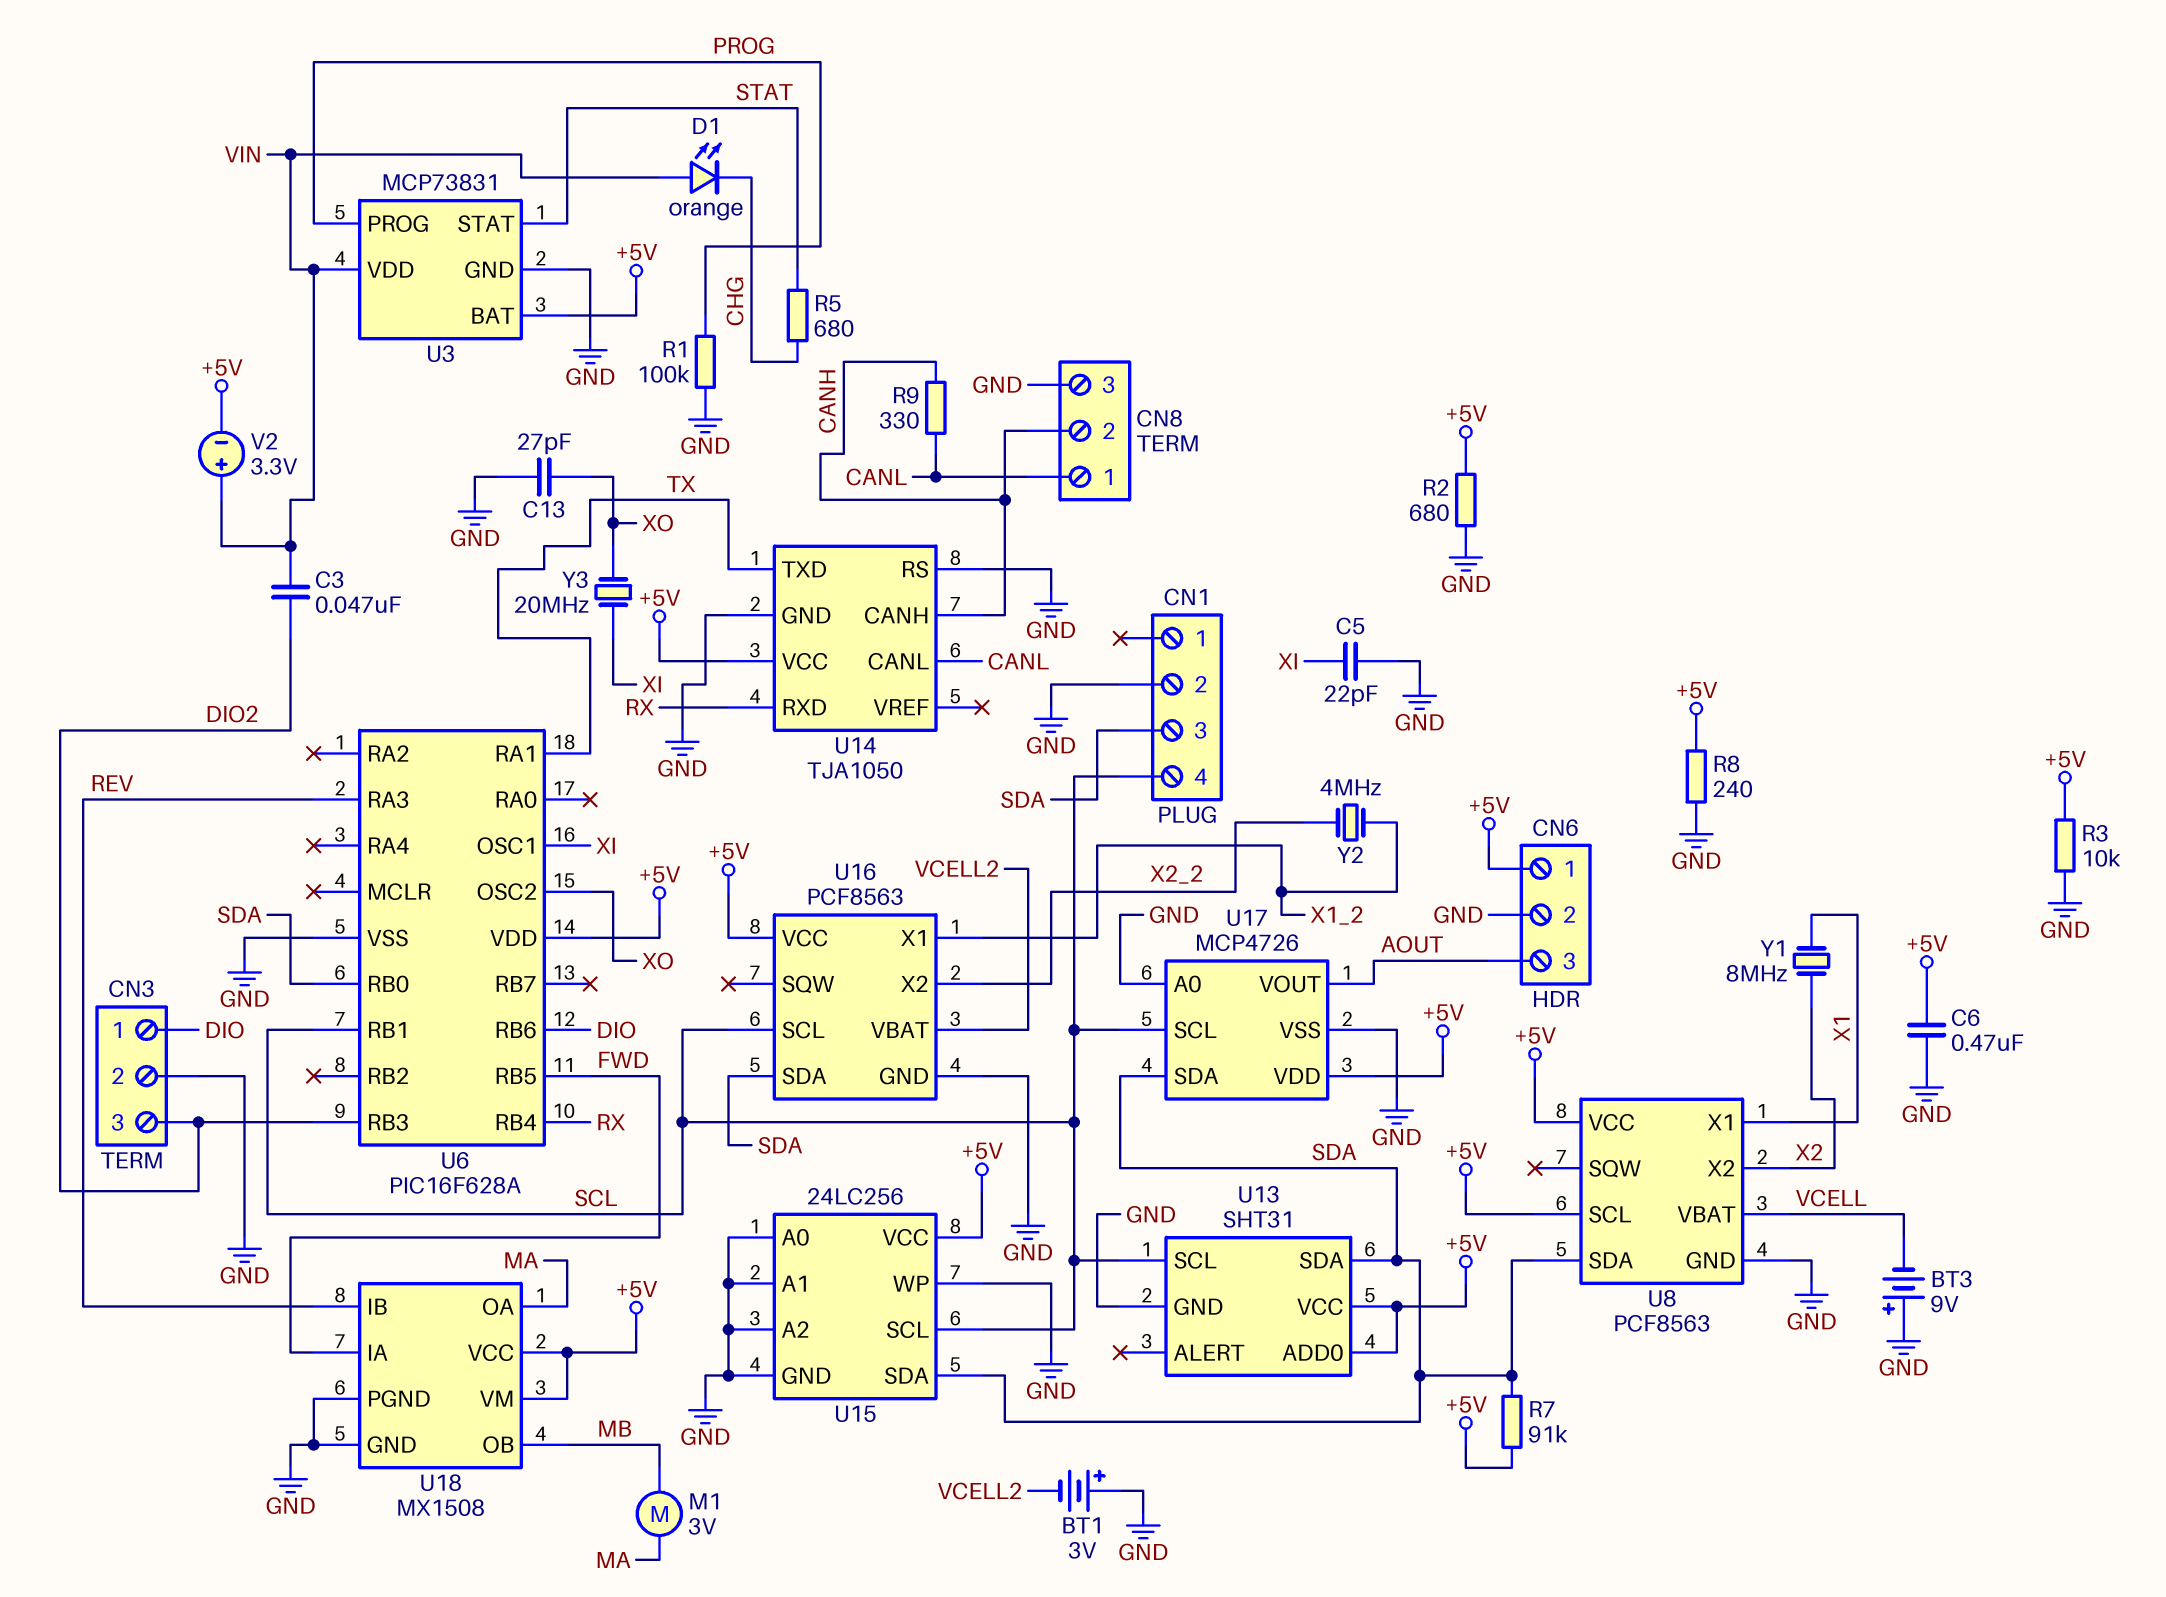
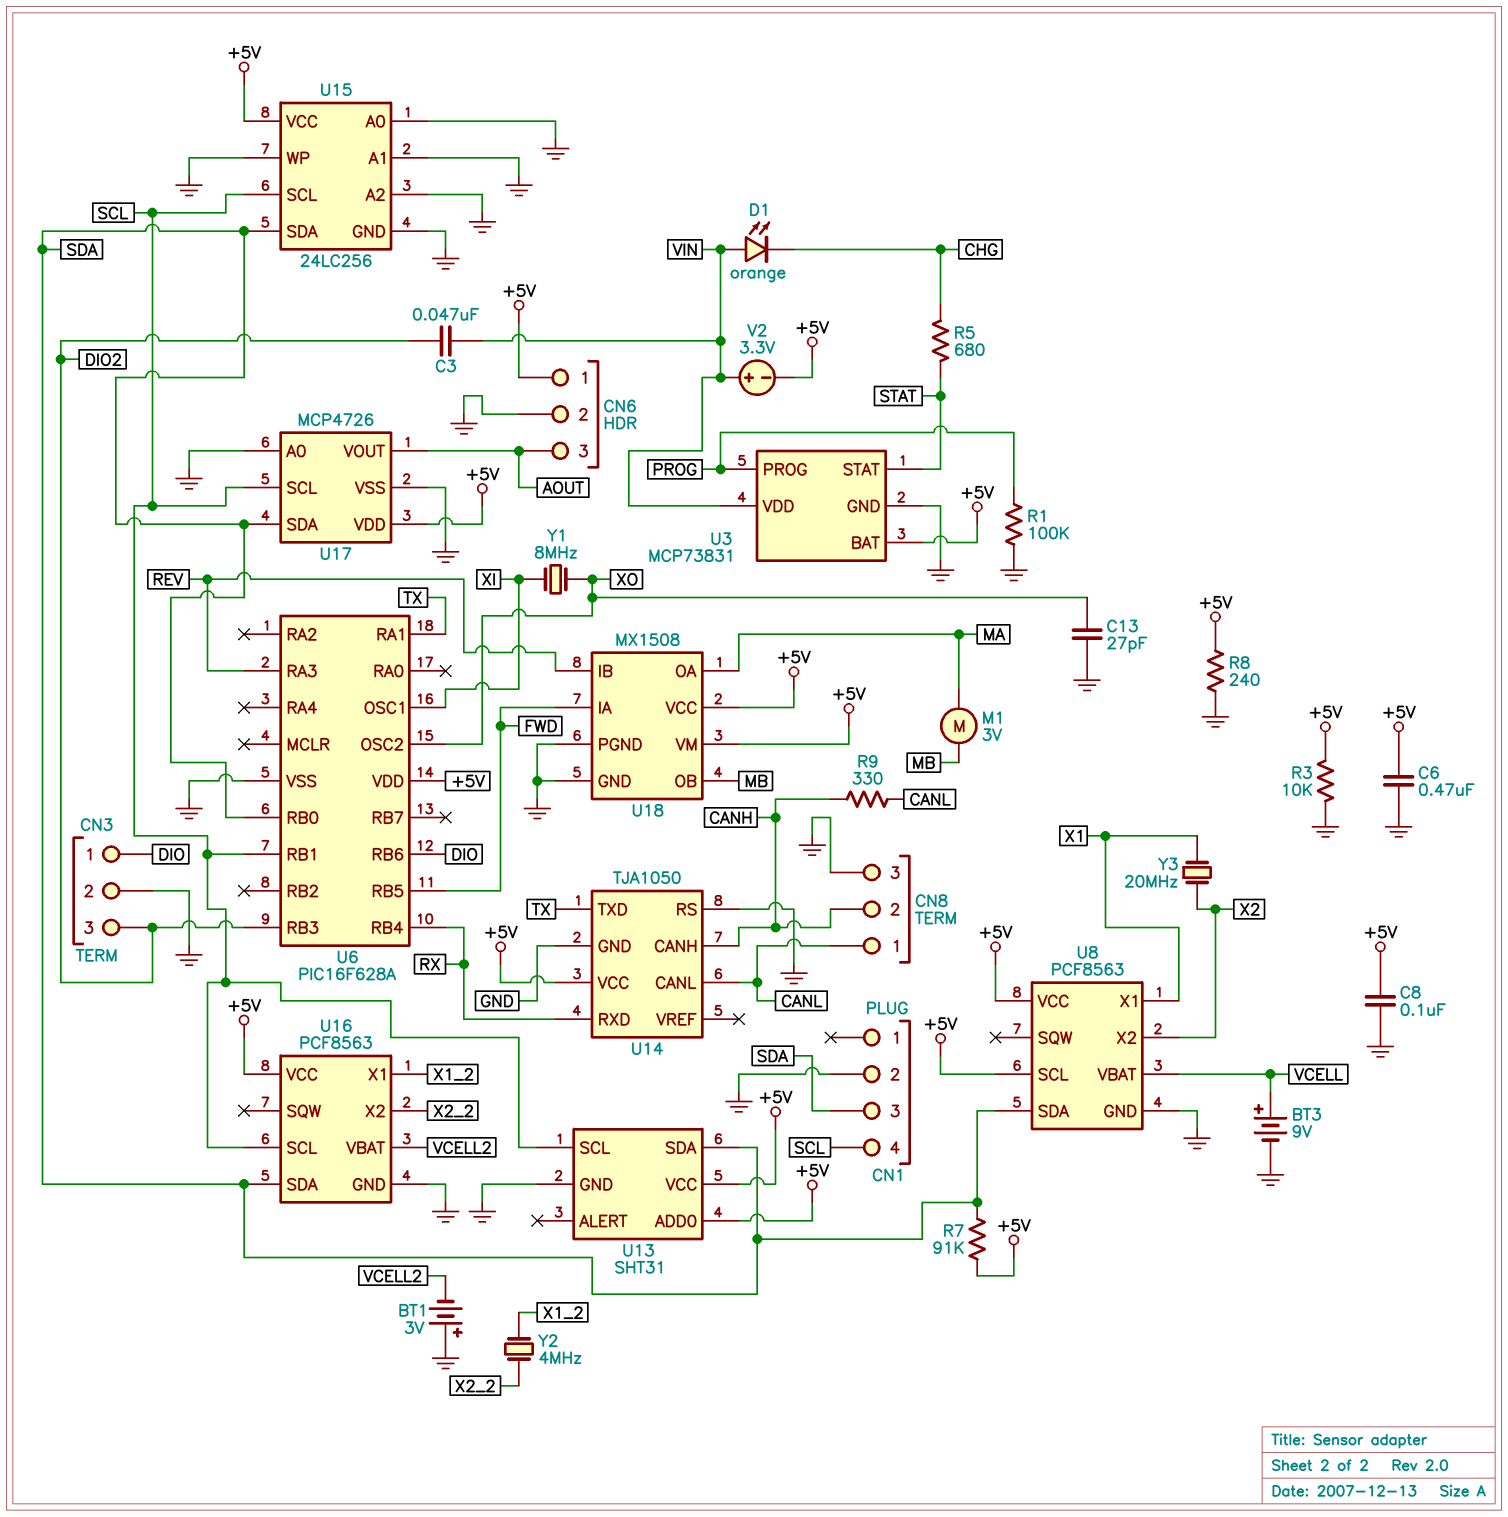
BT3: 9V (plus GND, minus VCELL) -> 9V (plus VCELL, minus GND)
C5: 22pF (GND, XI) -> none
C8: none -> 100nF (+5V, GND)
R2: 680 (+5V, GND) -> none
Y1: 8MHz (X1, X2) -> 8MHz (XI, XO)
Y3: 20MHz (XI, XO) -> 20MHz (X1, X2)

